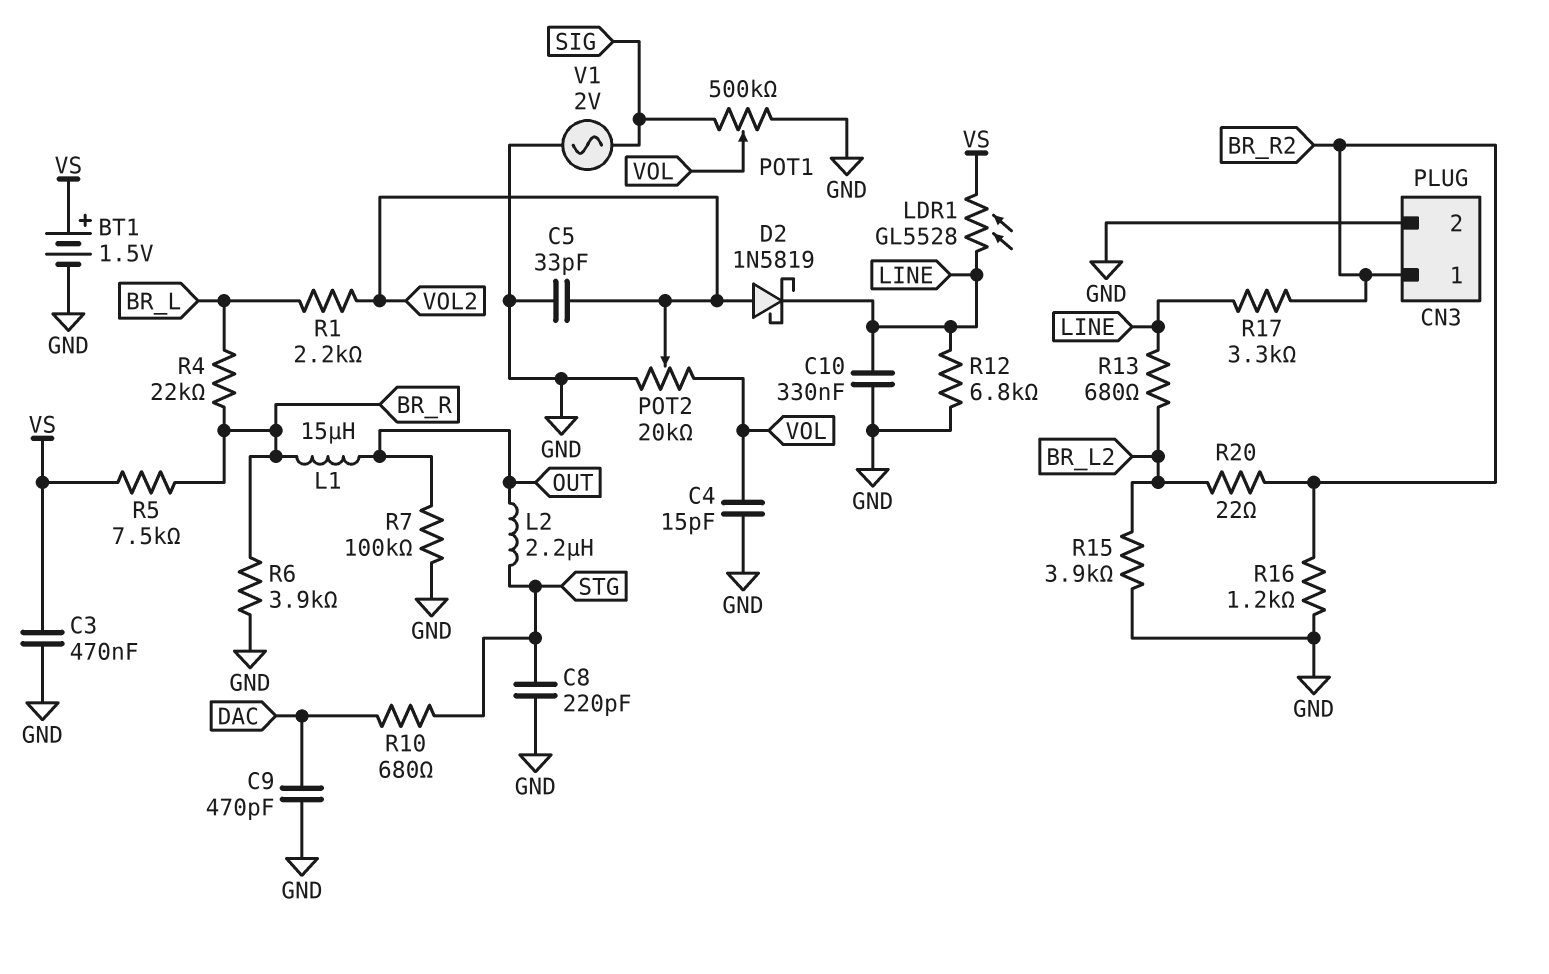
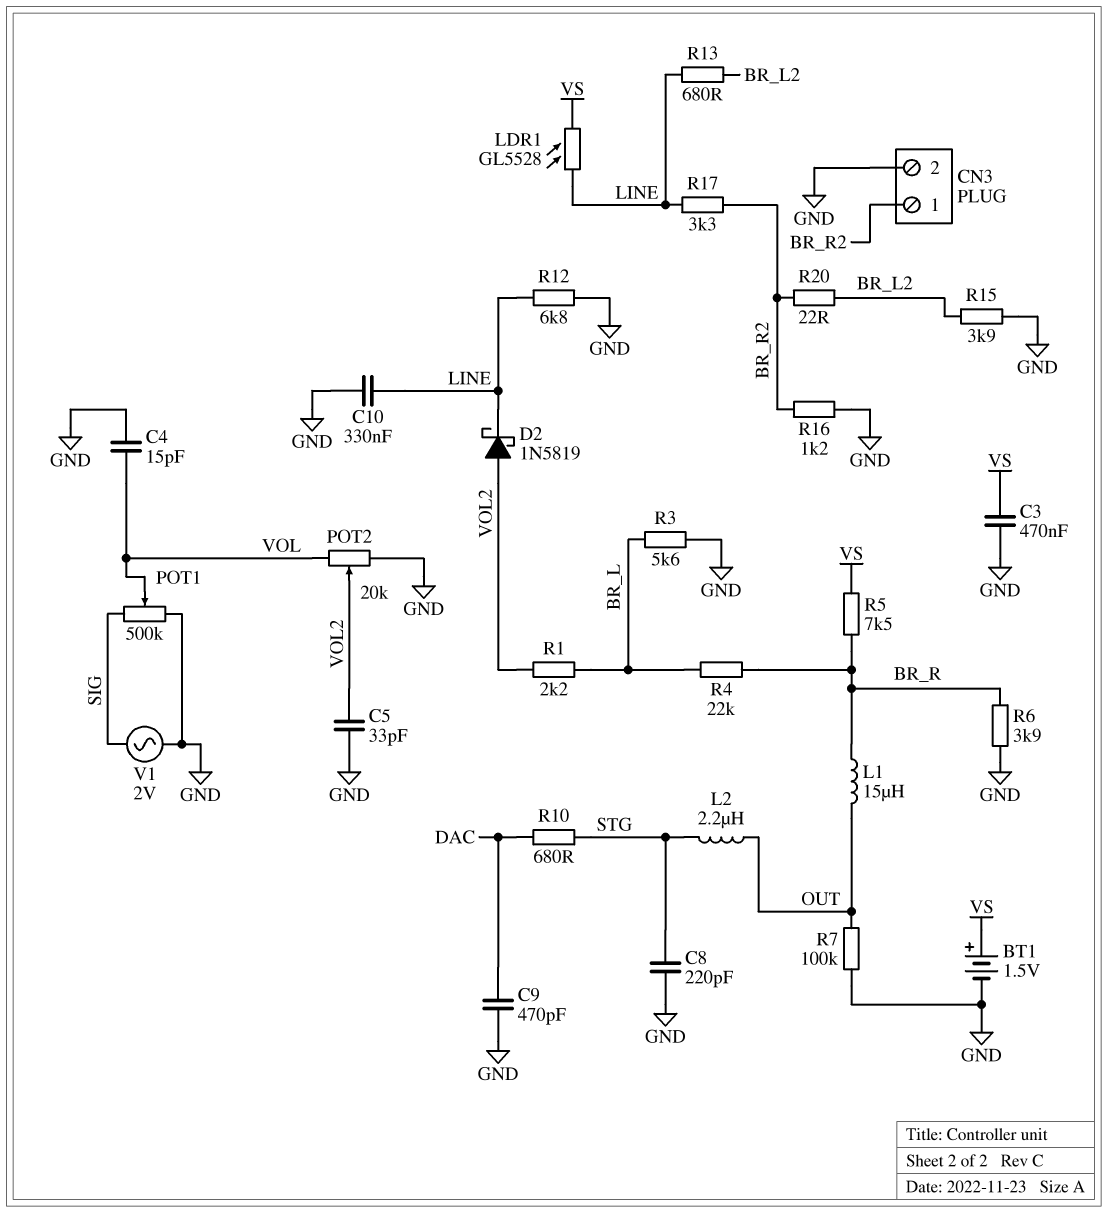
R3: none -> 5.6k (BR_L, GND)

